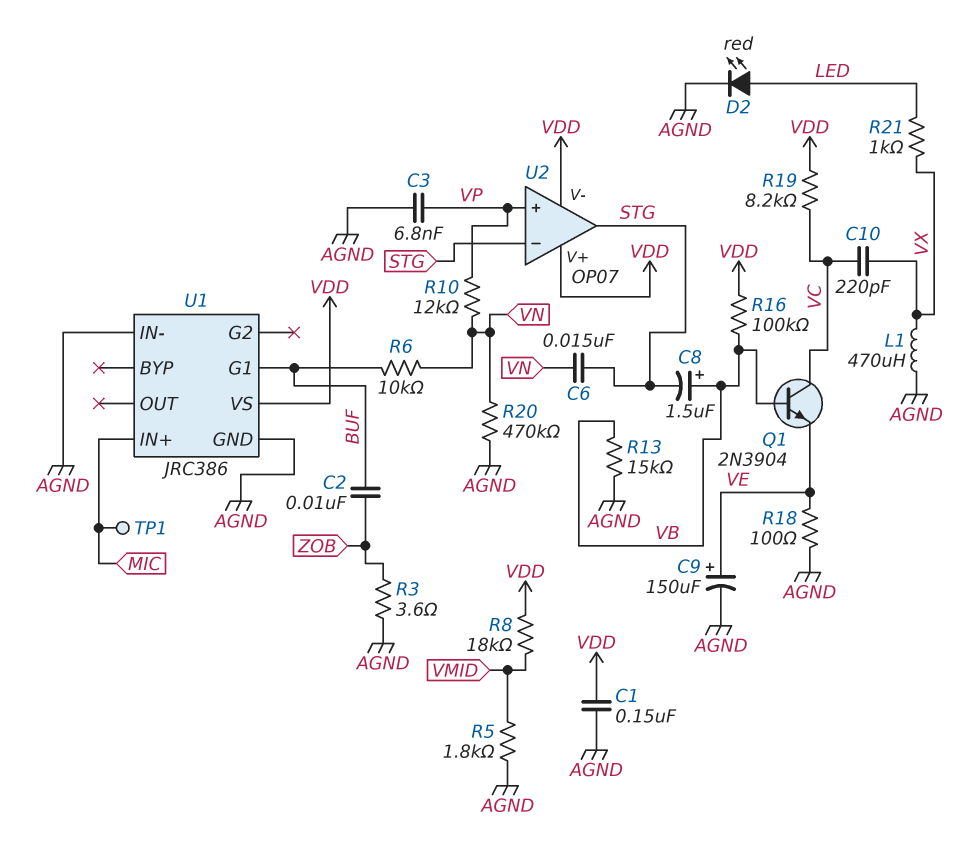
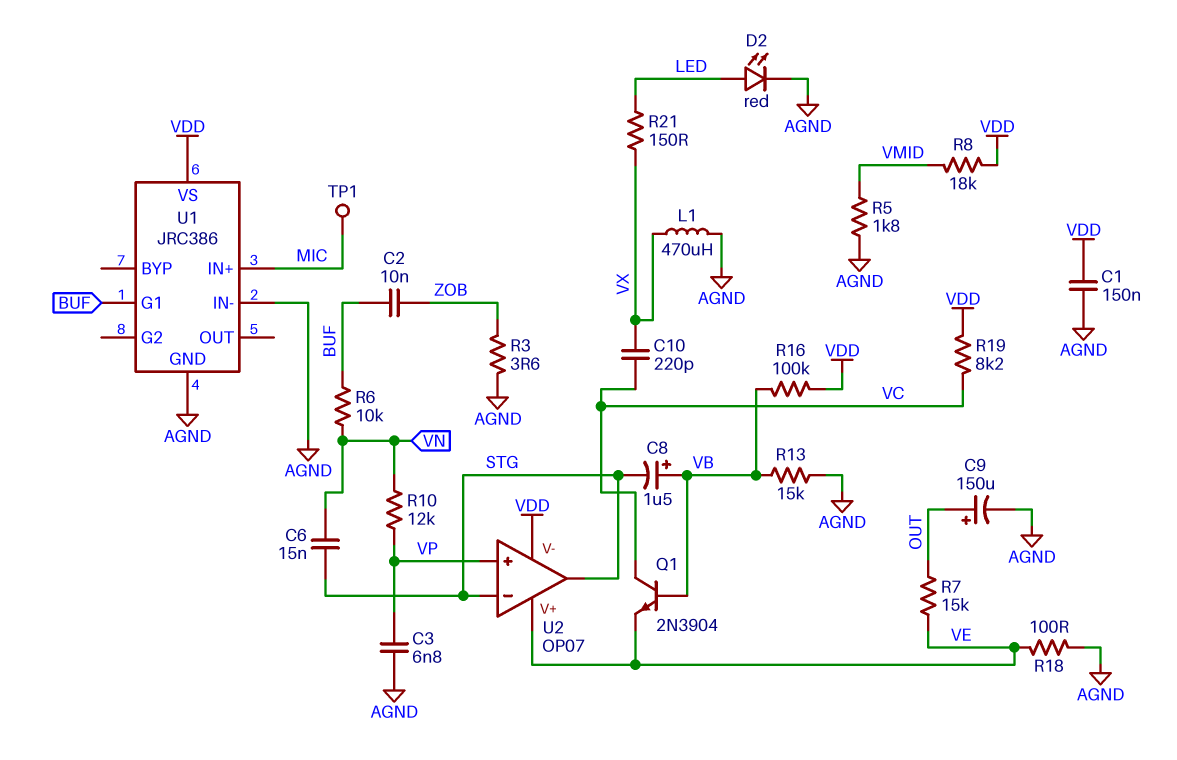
C9: 150uF (plus VE, minus AGND) -> 150uF (plus OUT, minus AGND)
R7: none -> 15k (OUT, VE)
R20: 470k (AGND, VN) -> none
R21: 1k (LED, VX) -> 150 (LED, VX)
U2 pin V+: VDD -> VE

